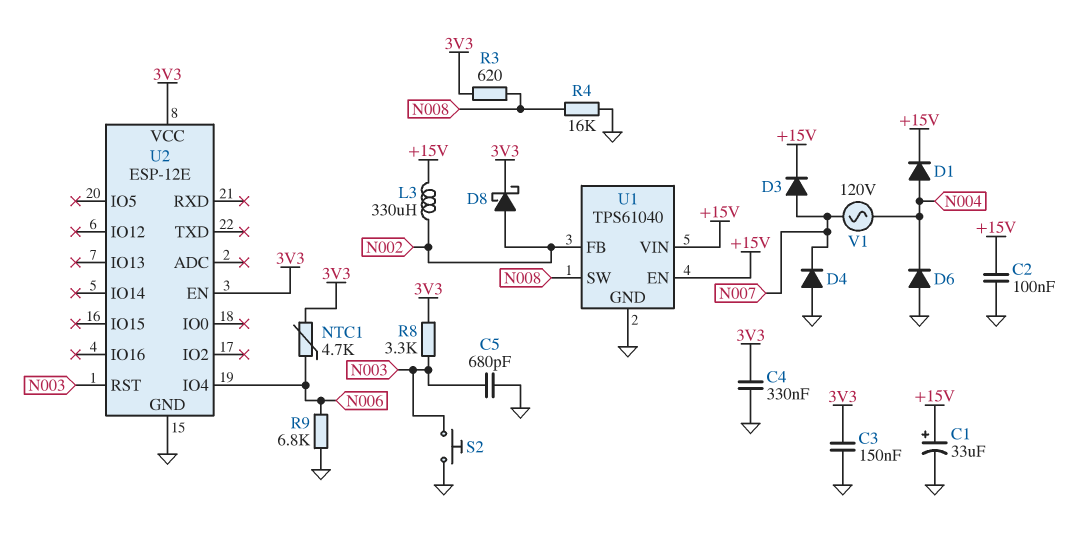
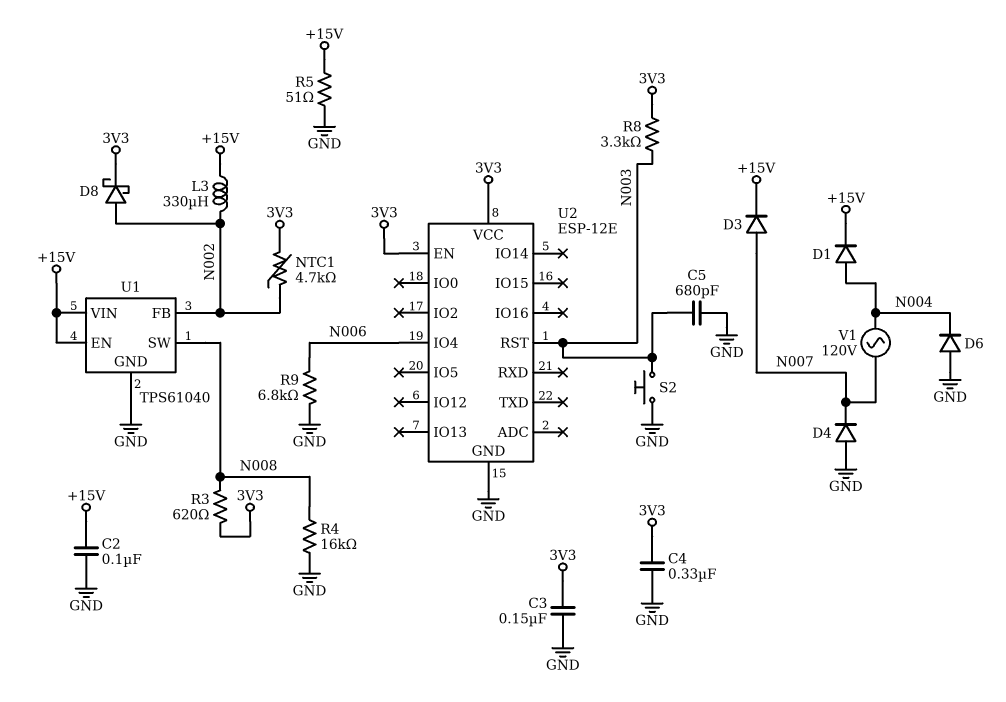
C1: 33uF (plus +15V, minus GND) -> none
NTC1: 4.7k (3V3, N006) -> 4.7k (3V3, N002)
R5: none -> 51 (+15V, GND)

